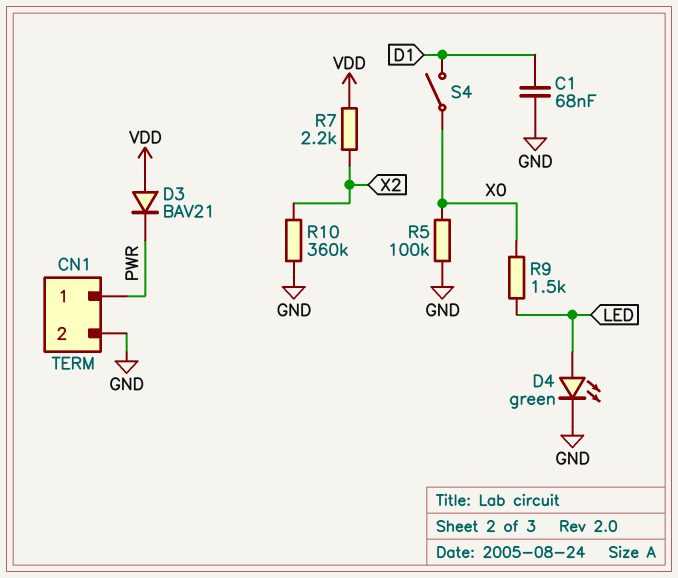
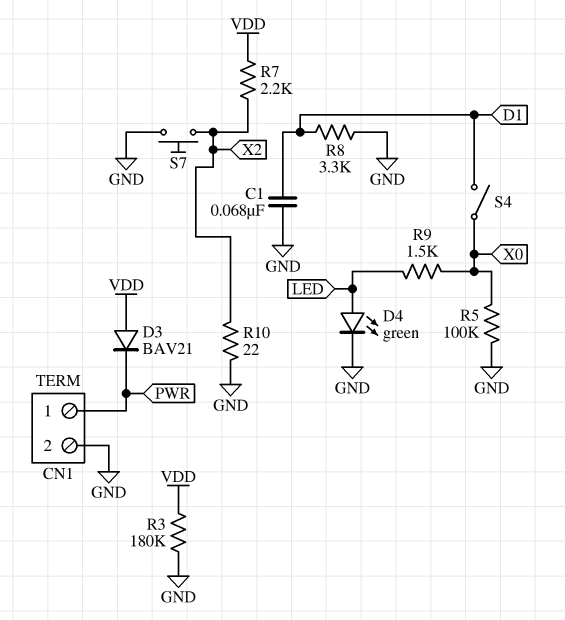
R3: none -> 180k (GND, VDD)
R8: none -> 3.3k (D1, GND)
R10: 360k (GND, X2) -> 22 (GND, X2)
S7: none -> button (GND, X2)

